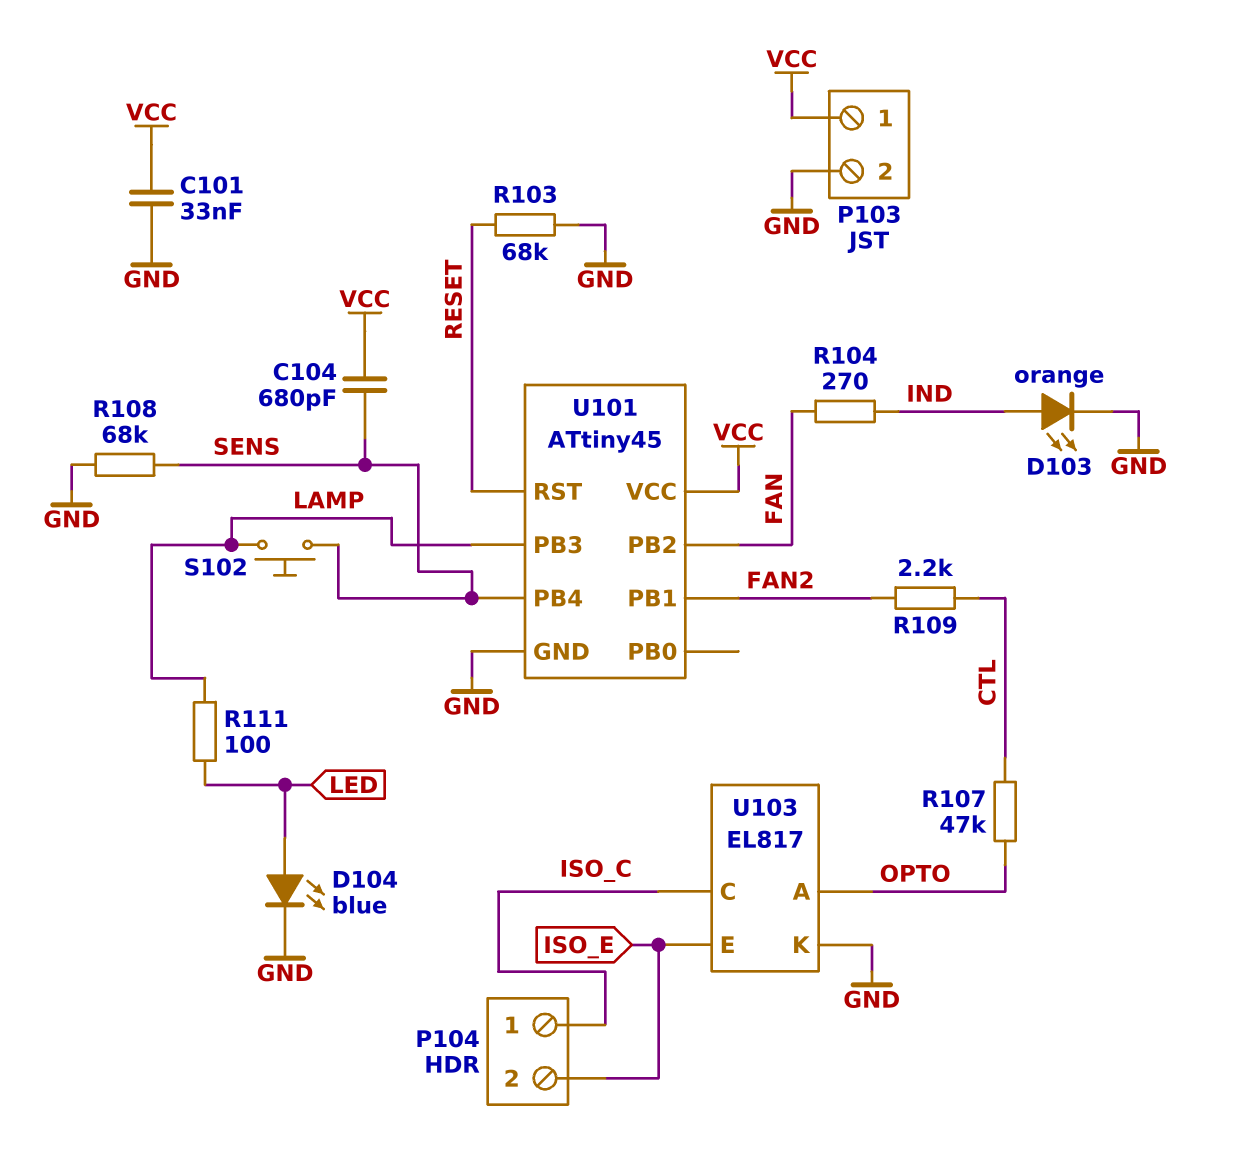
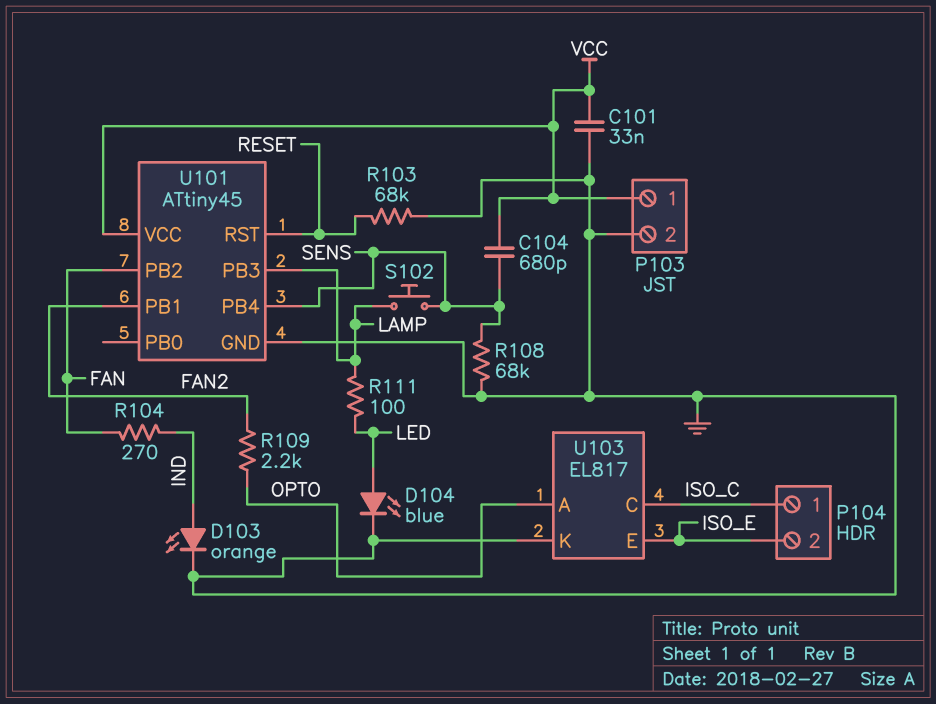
R107: 47k (CTL, OPTO) -> none
R109: 2.2k (CTL, FAN2) -> 2.2k (FAN2, OPTO)

